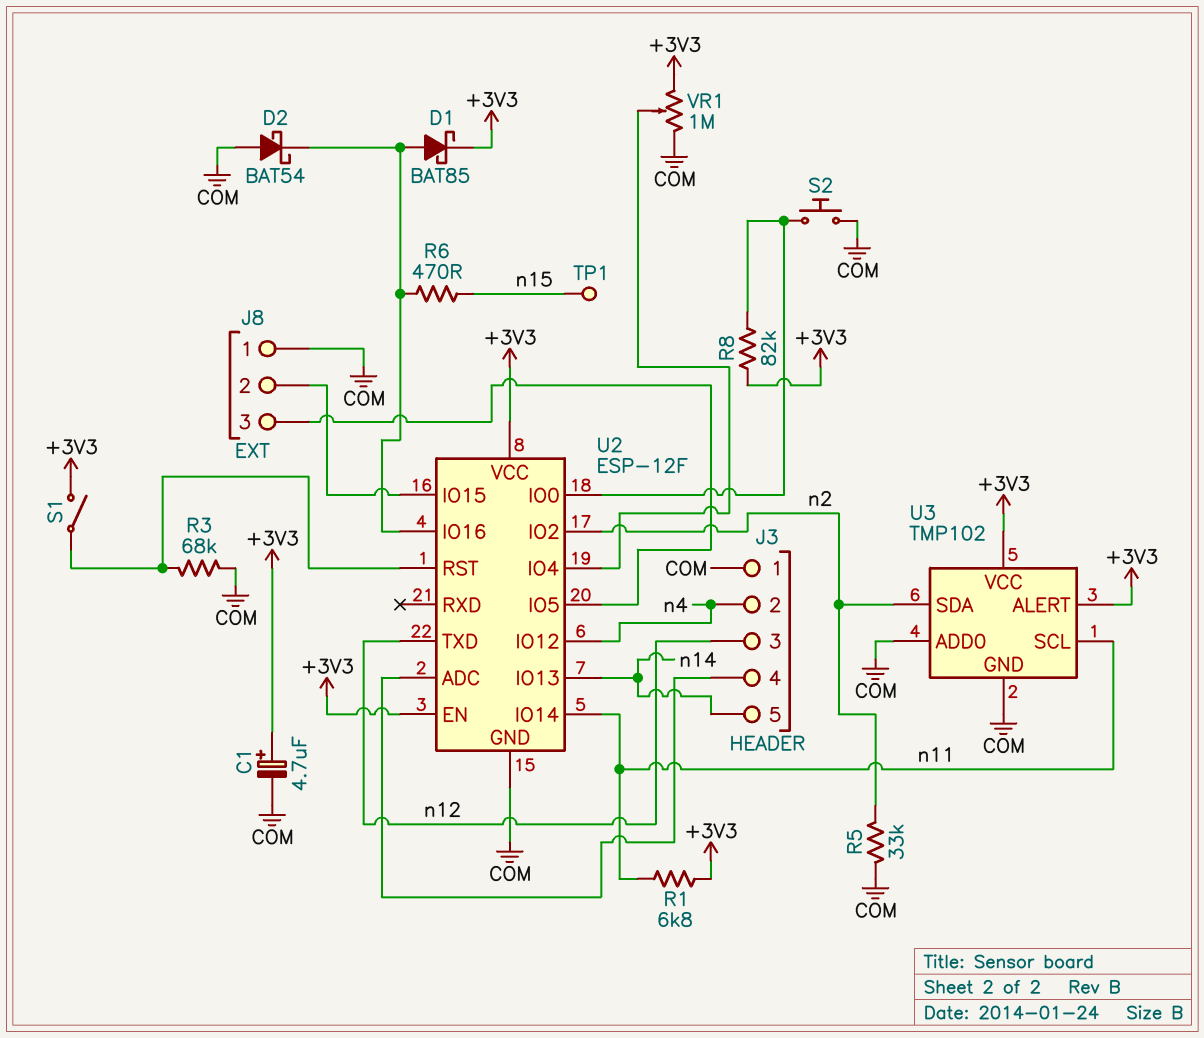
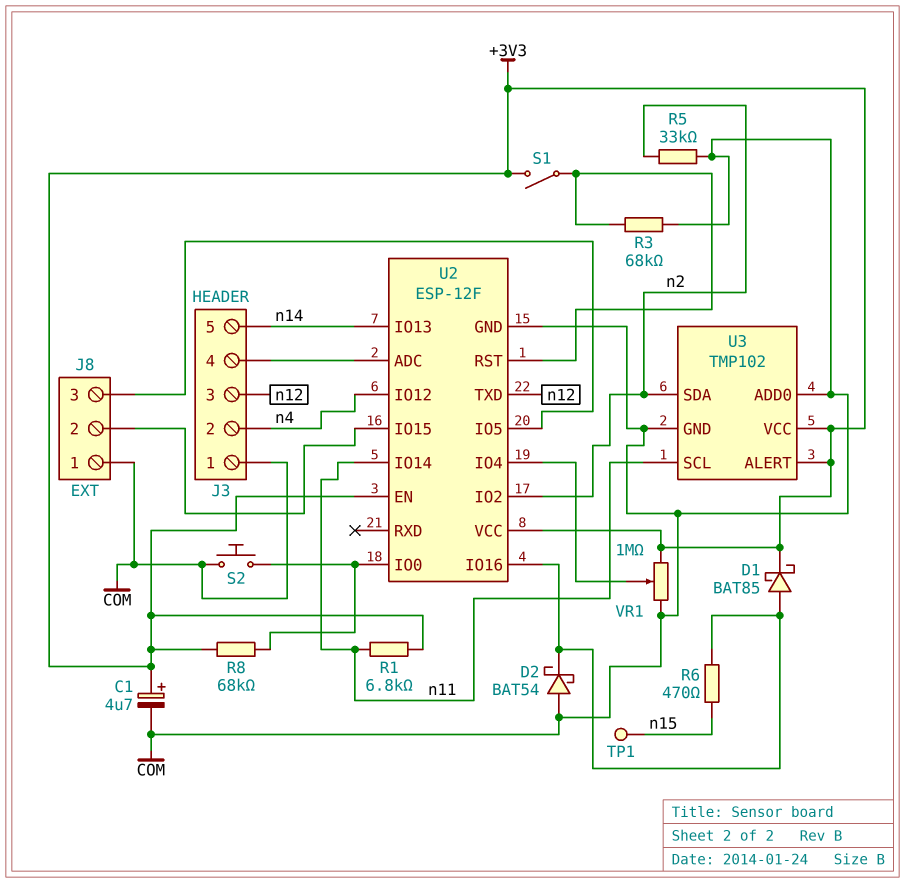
R8: 82k (+3V3, U2/IO0) -> 68k (+3V3, U2/IO0)

